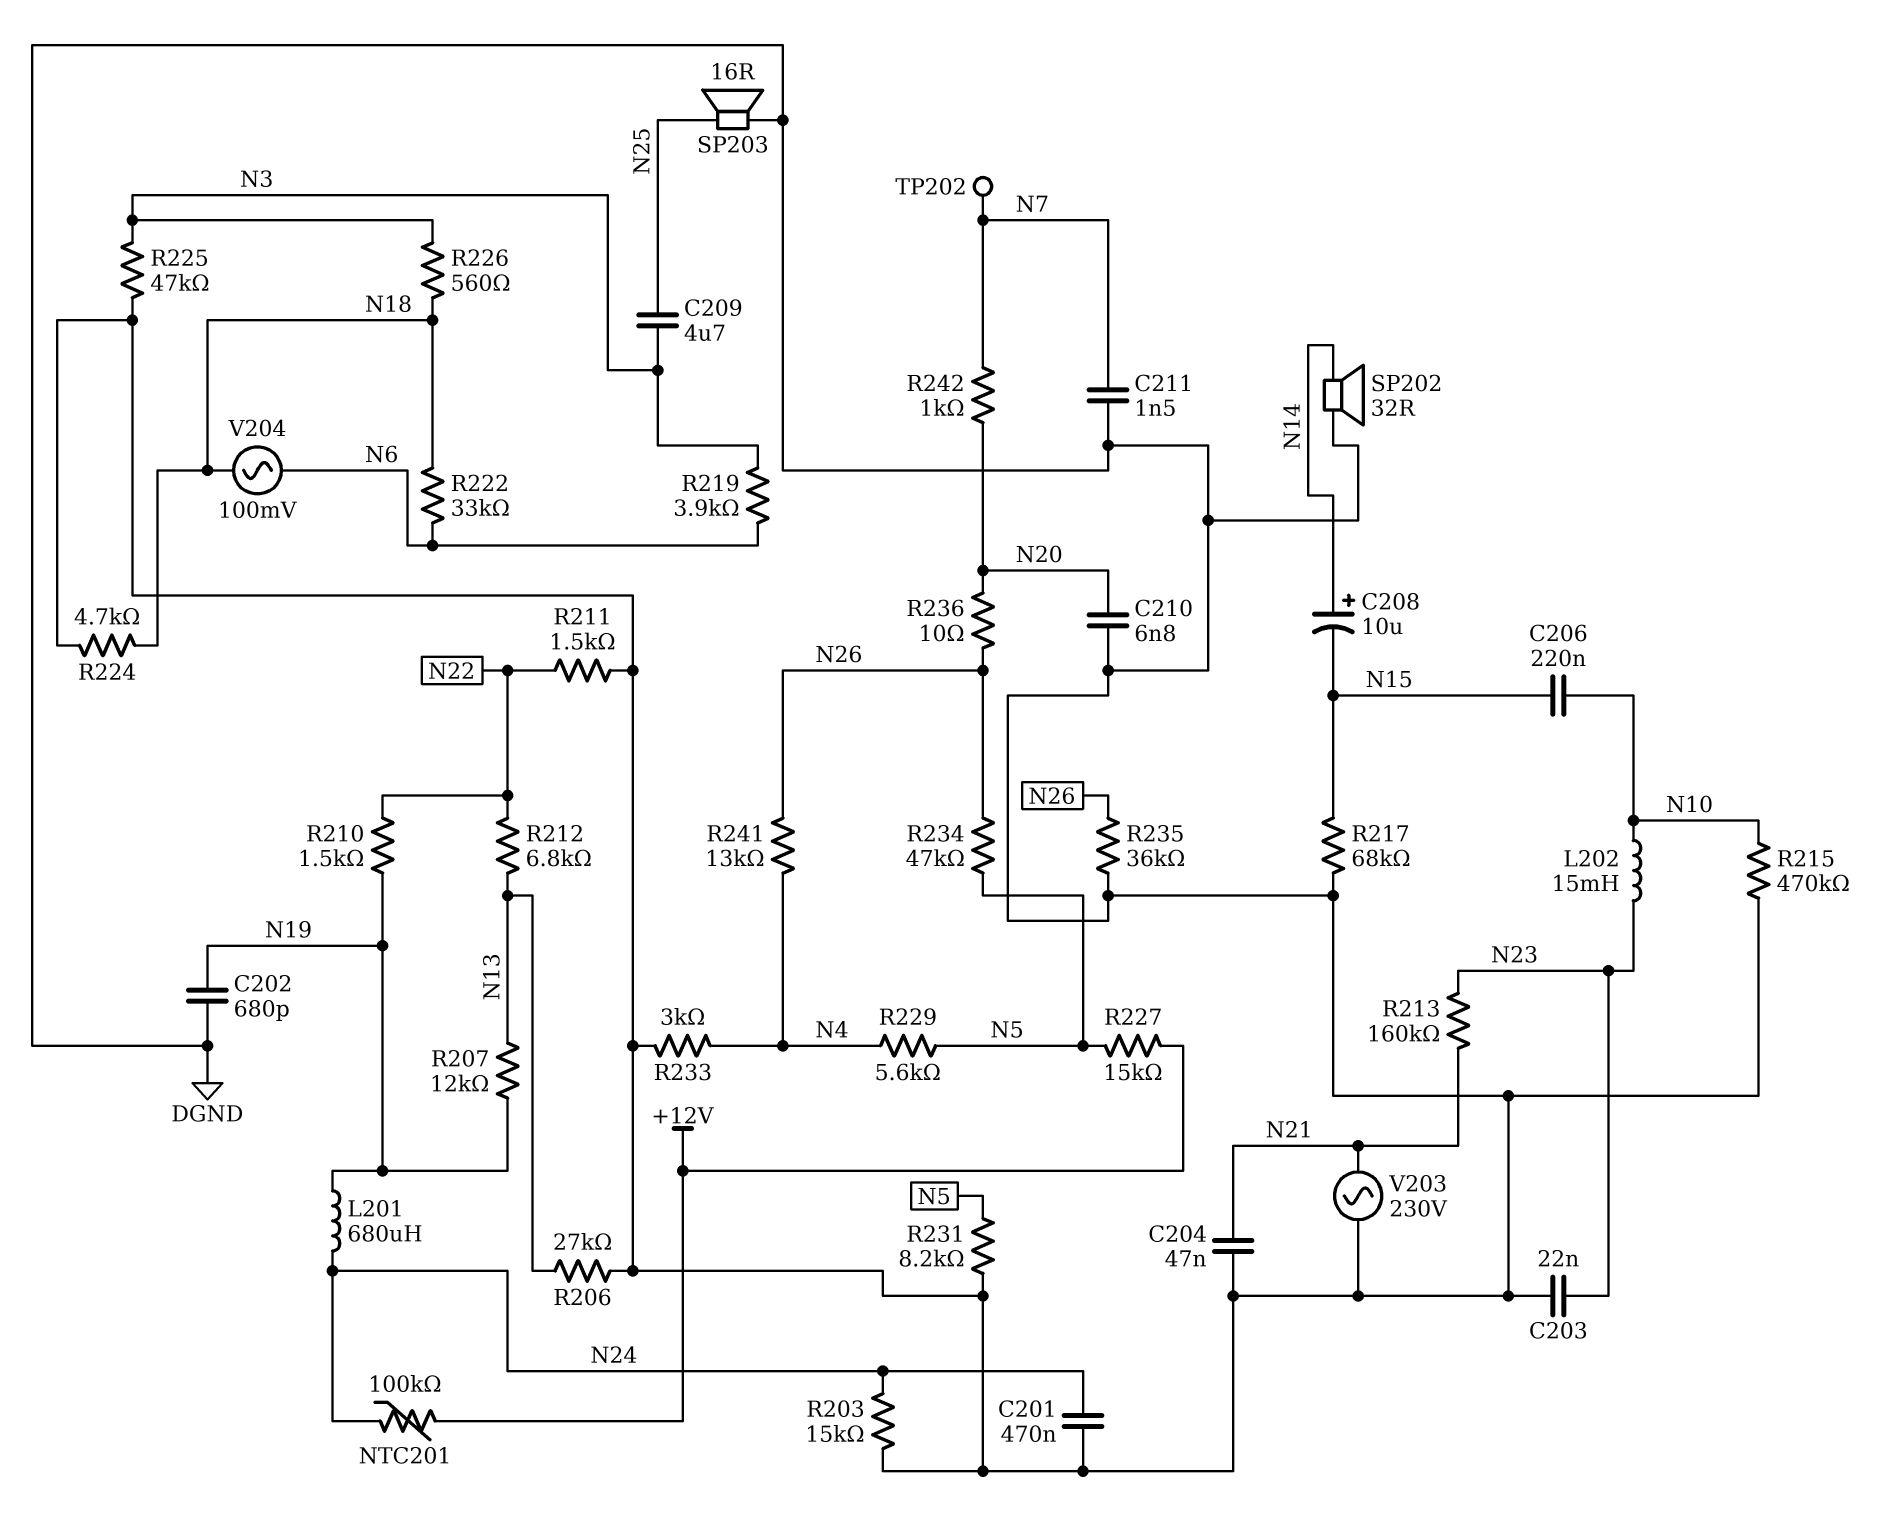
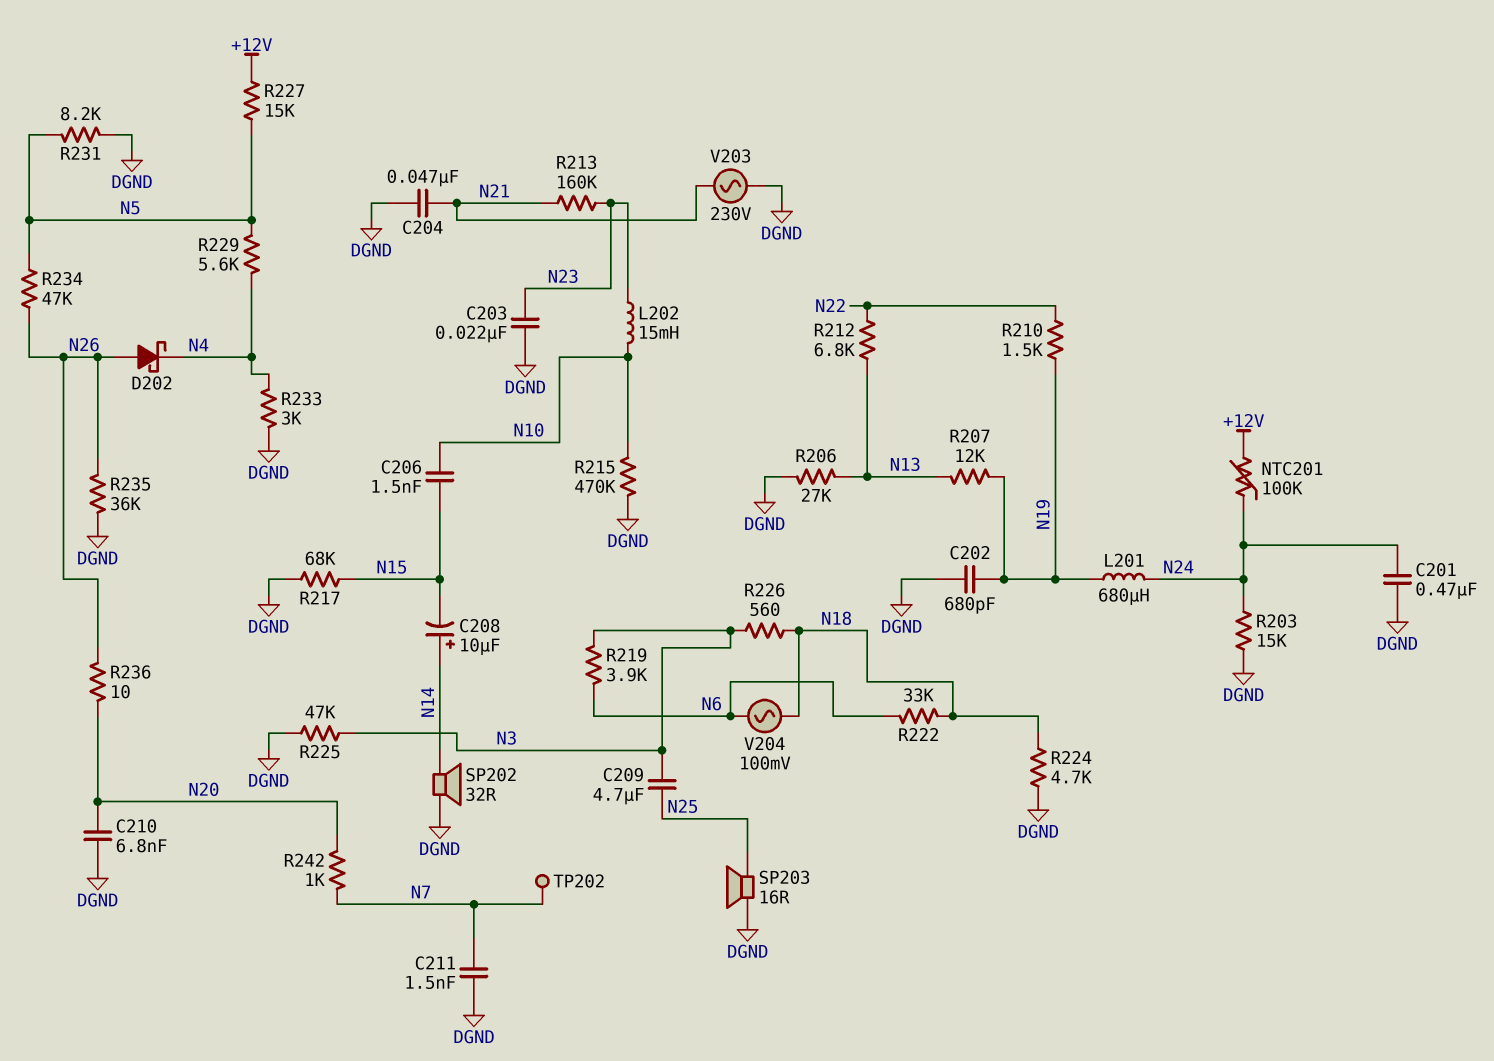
C206: 220nF (N10, N15) -> 1.5nF (N10, N15)
D202: none -> schottky (A N26, K N4)
R211: 1.5k (DGND, N22) -> none
R241: 13k (N4, N26) -> none

